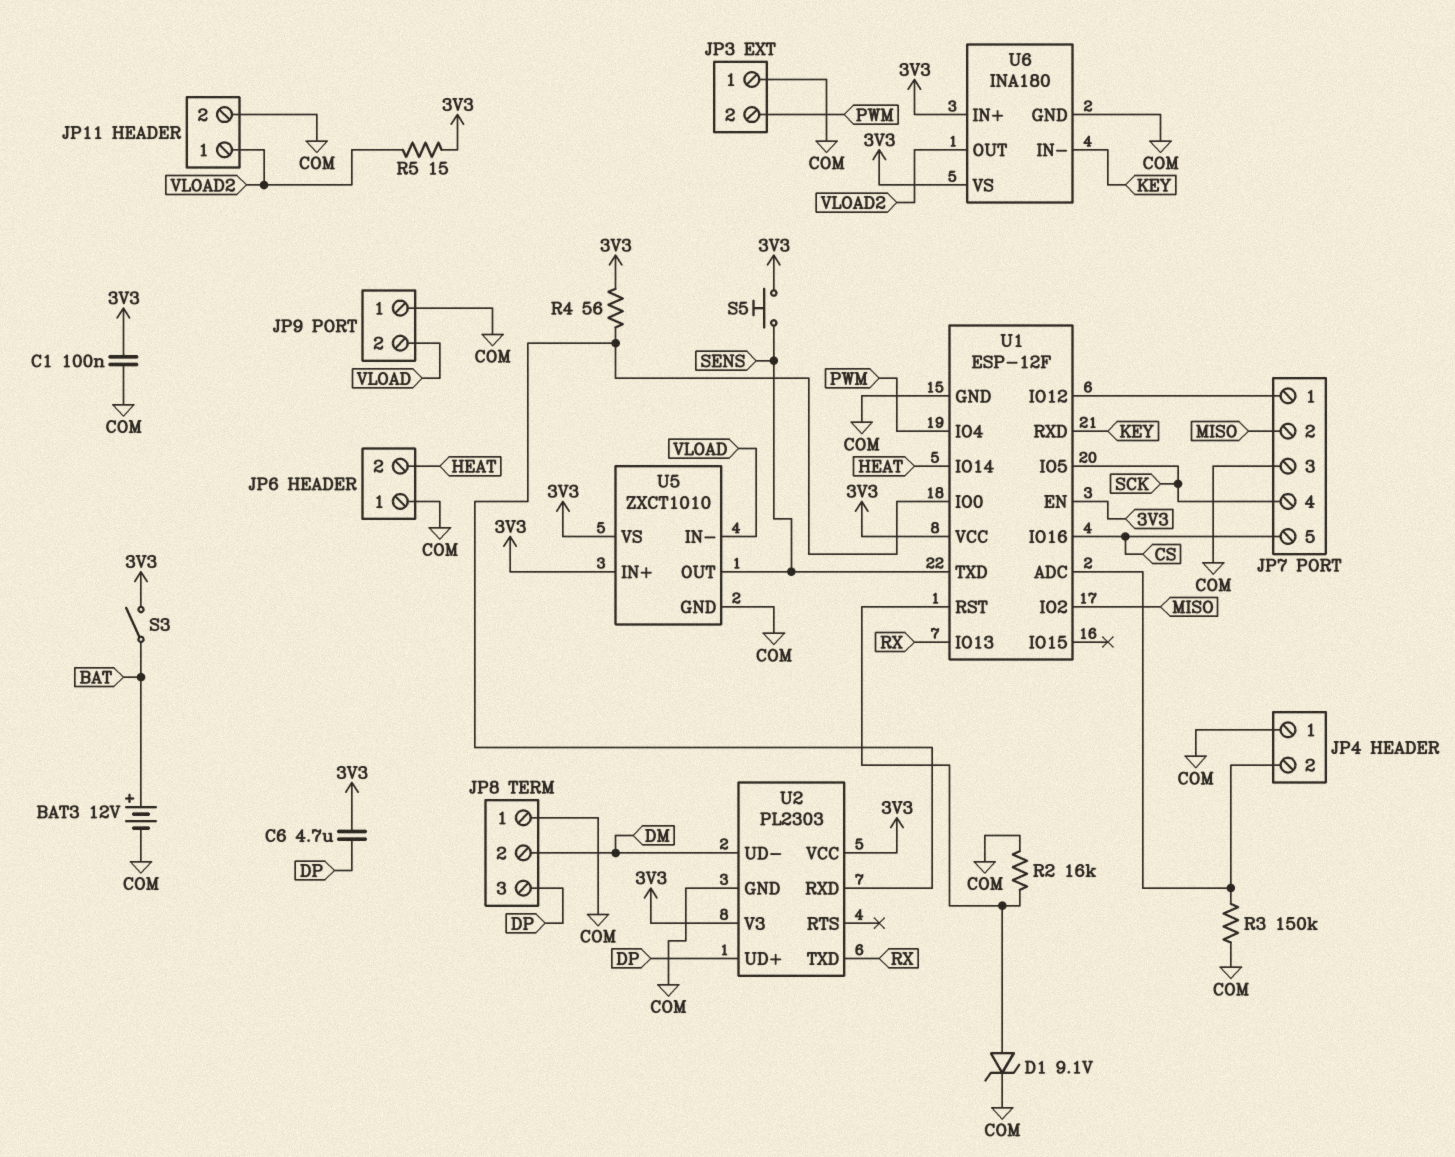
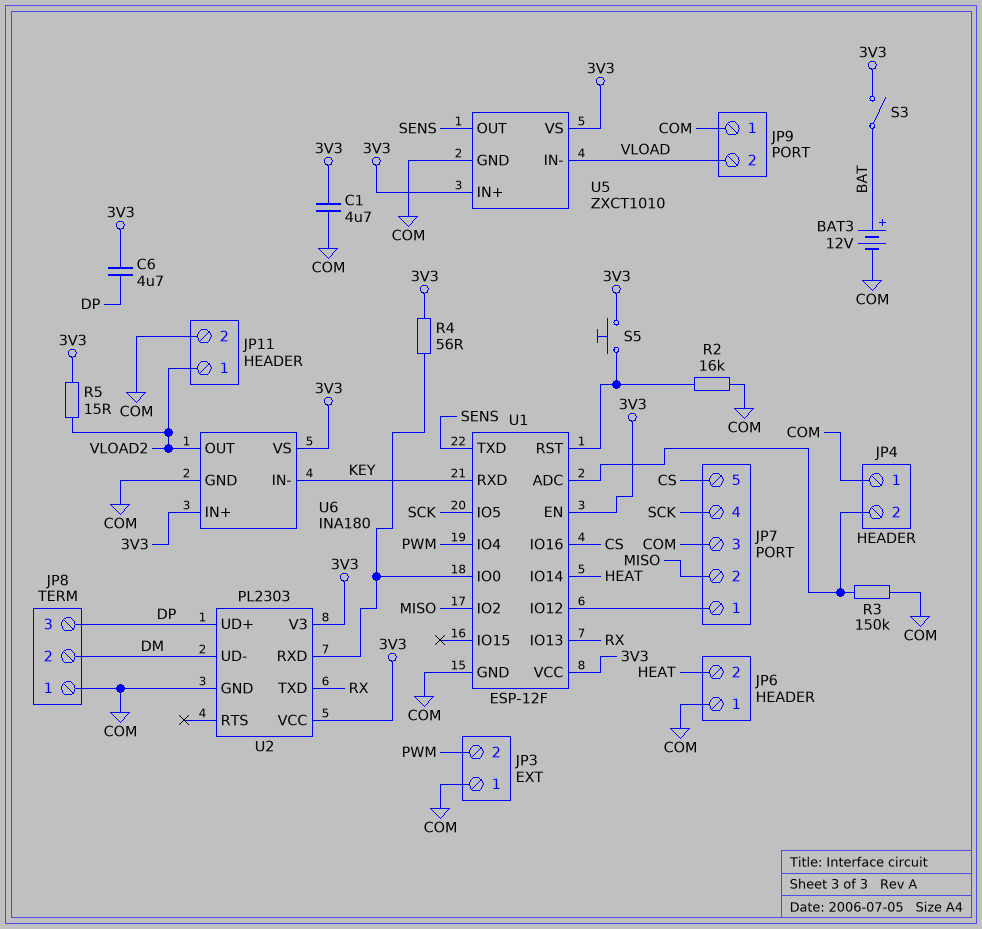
C1: 100nF (3V3, COM) -> 4.7uF (3V3, COM)
D1: zener 9.1V (A U1/RST, K COM) -> none
S5: button (3V3, SENS) -> button (3V3, U1/RST)

